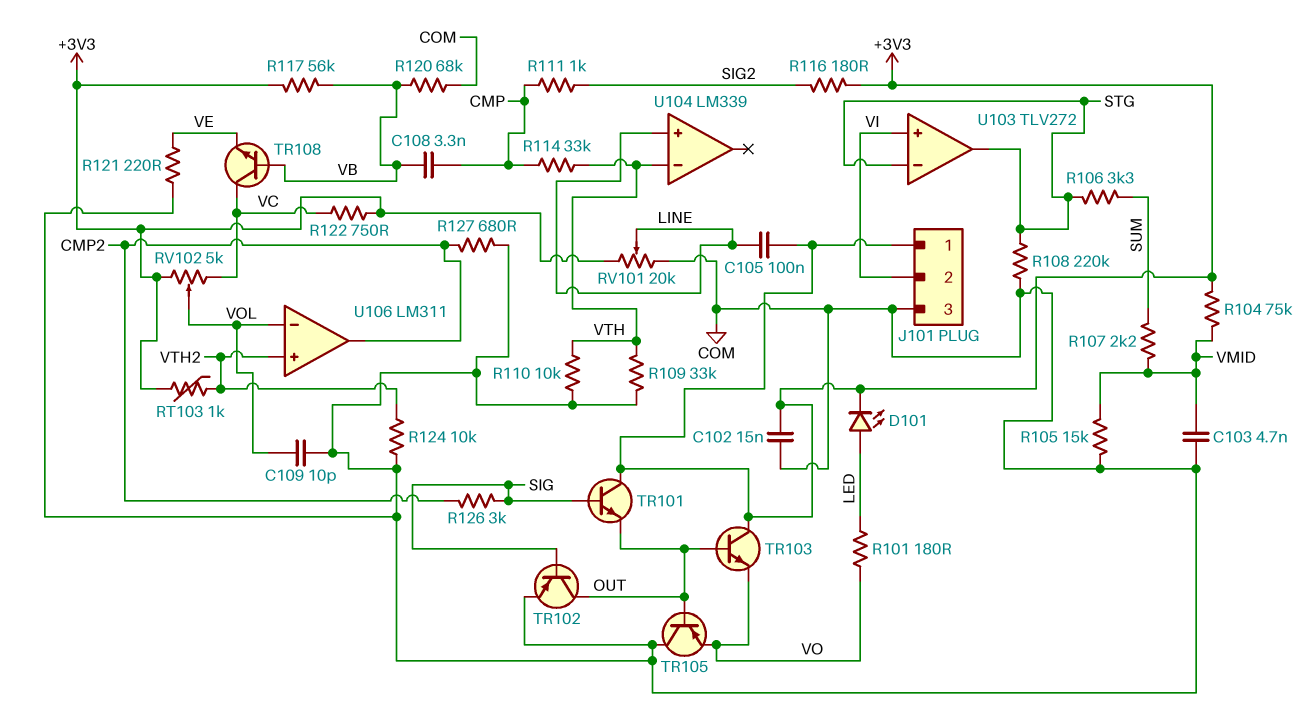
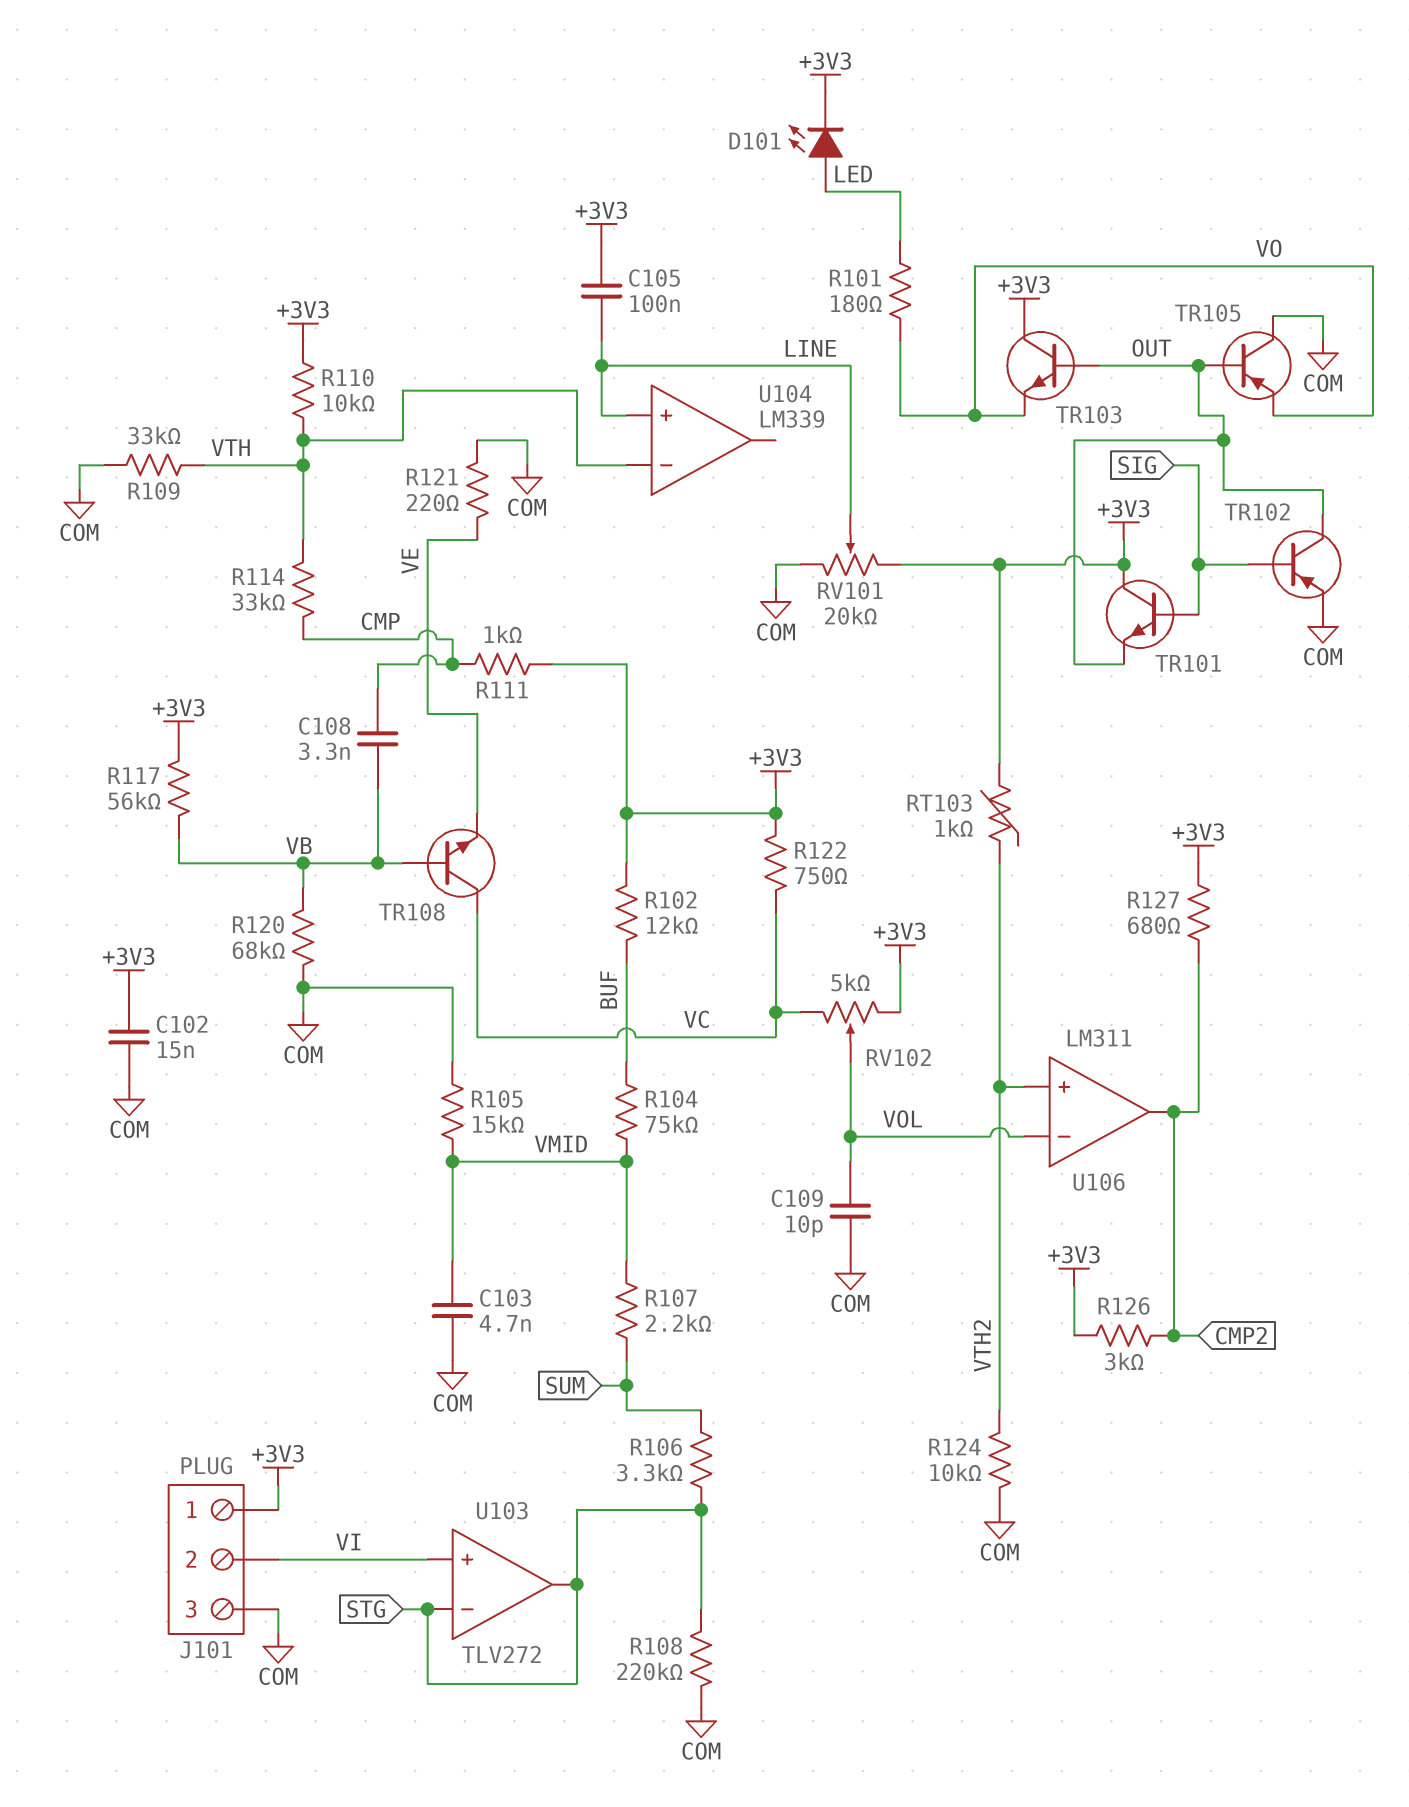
R102: none -> 12k (+3V3, BUF)
R104: 75k (+3V3, VMID) -> 75k (BUF, VMID)
R110: 10k (COM, VTH) -> 10k (+3V3, VTH)
R111: 1k (CMP, SIG2) -> 1k (+3V3, CMP)
R116: 180 (+3V3, SIG2) -> none
R126: 3k (CMP2, SIG) -> 3k (+3V3, CMP2)
R127: 680 (CMP2, COM) -> 680 (+3V3, CMP2)

